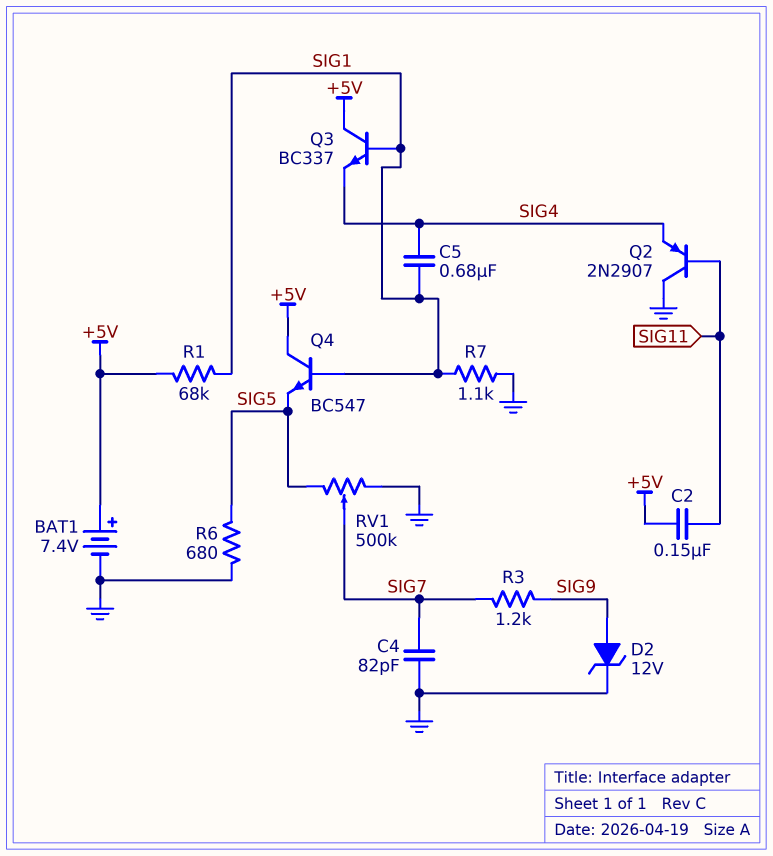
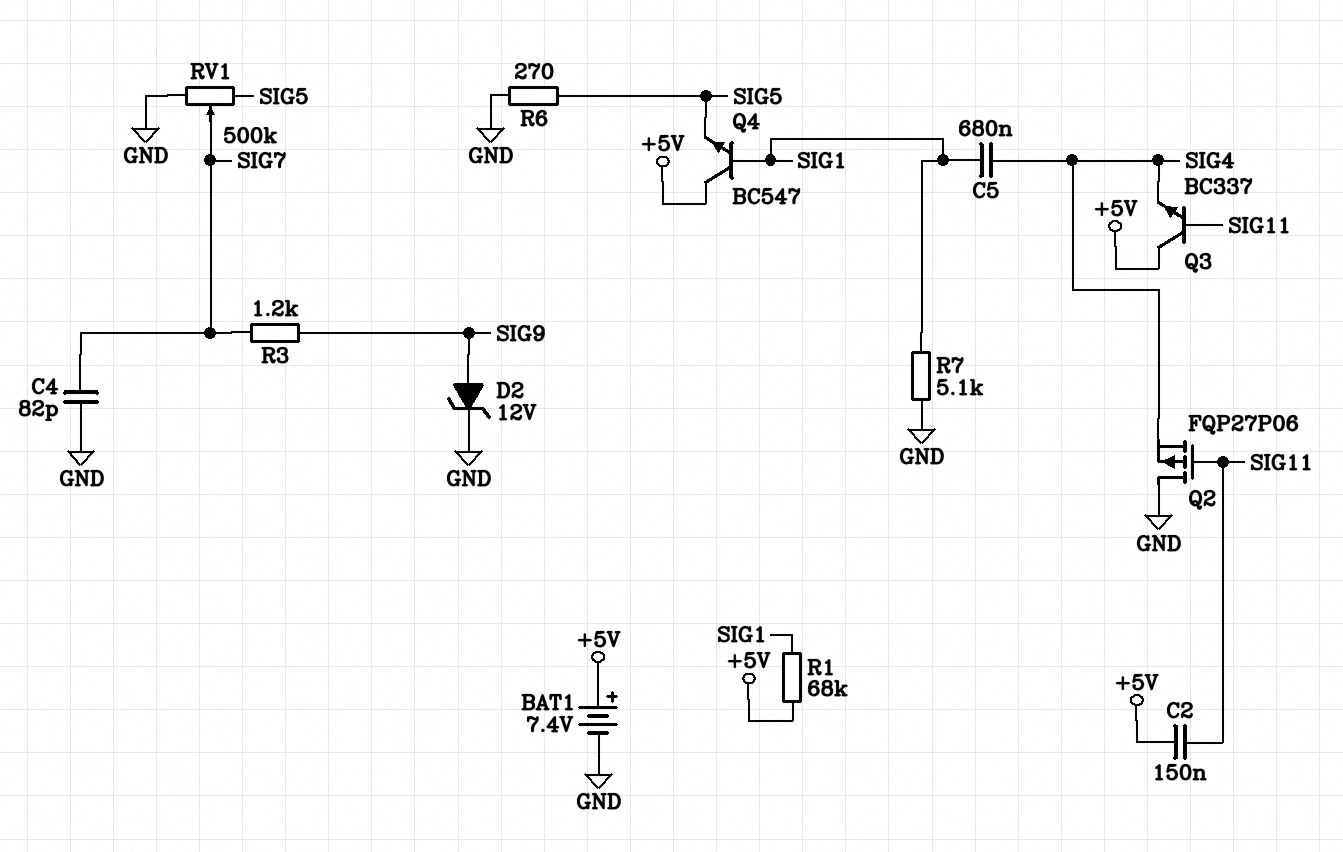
Q2: PNP 2N2907 (B SIG11, C GND, E SIG4) -> PMOS FQP27P06 (G SIG11, D GND, S SIG4)
Q3: NPN BC337 (B SIG1, C +5V, E SIG4) -> NPN BC337 (B SIG11, C +5V, E SIG4)
R6: 680 (GND, SIG5) -> 270 (GND, SIG5)
R7: 1.1k (GND, SIG1) -> 5.1k (GND, SIG1)

